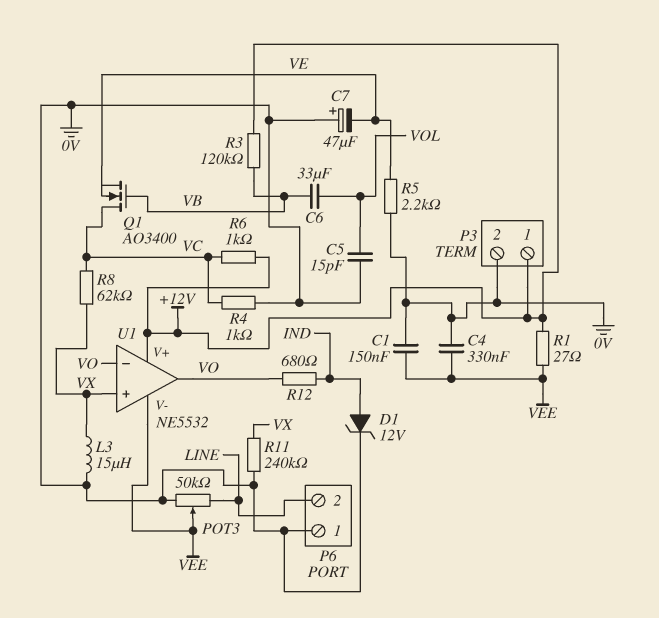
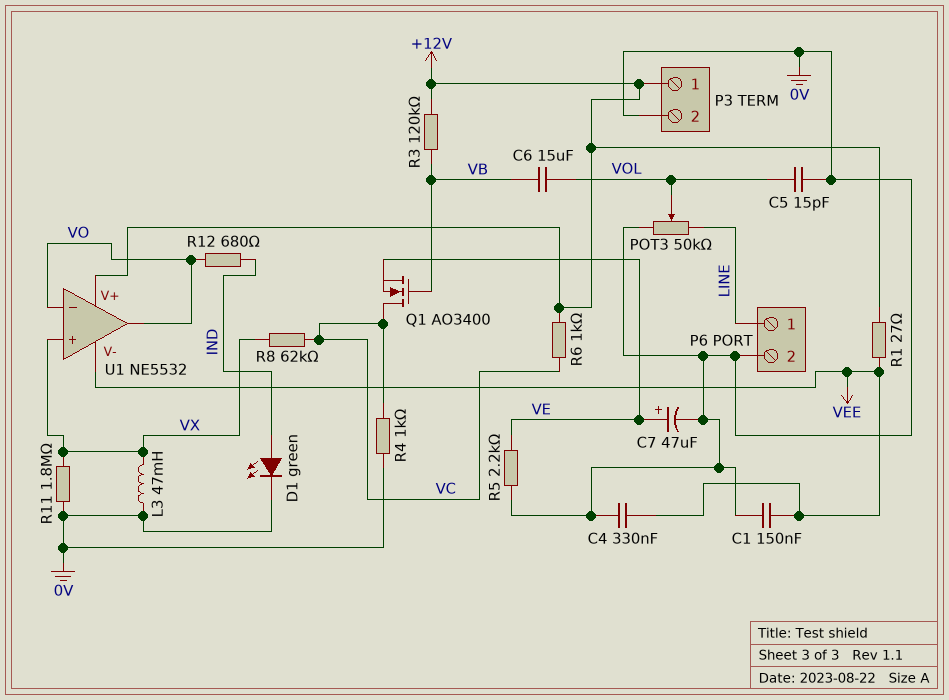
C6: 33uF (VB, VOL) -> 15uF (VB, VOL)
C7: 47uF (plus 0V, minus VE) -> 47uF (plus VE, minus 0V)
D1: zener 12V (A IND, K 0V) -> LED green (A IND, K 0V)
L3: 15uH (0V, VX) -> 47mH (0V, VX)
P6 pin 1: 0V -> LINE
P6 pin 2: LINE -> 0V
POT3: 50k (0V, LINE, wiper VEE) -> 50k (0V, LINE, wiper VOL)
R11: 240k (0V, VX) -> 1.8M (0V, VX)

